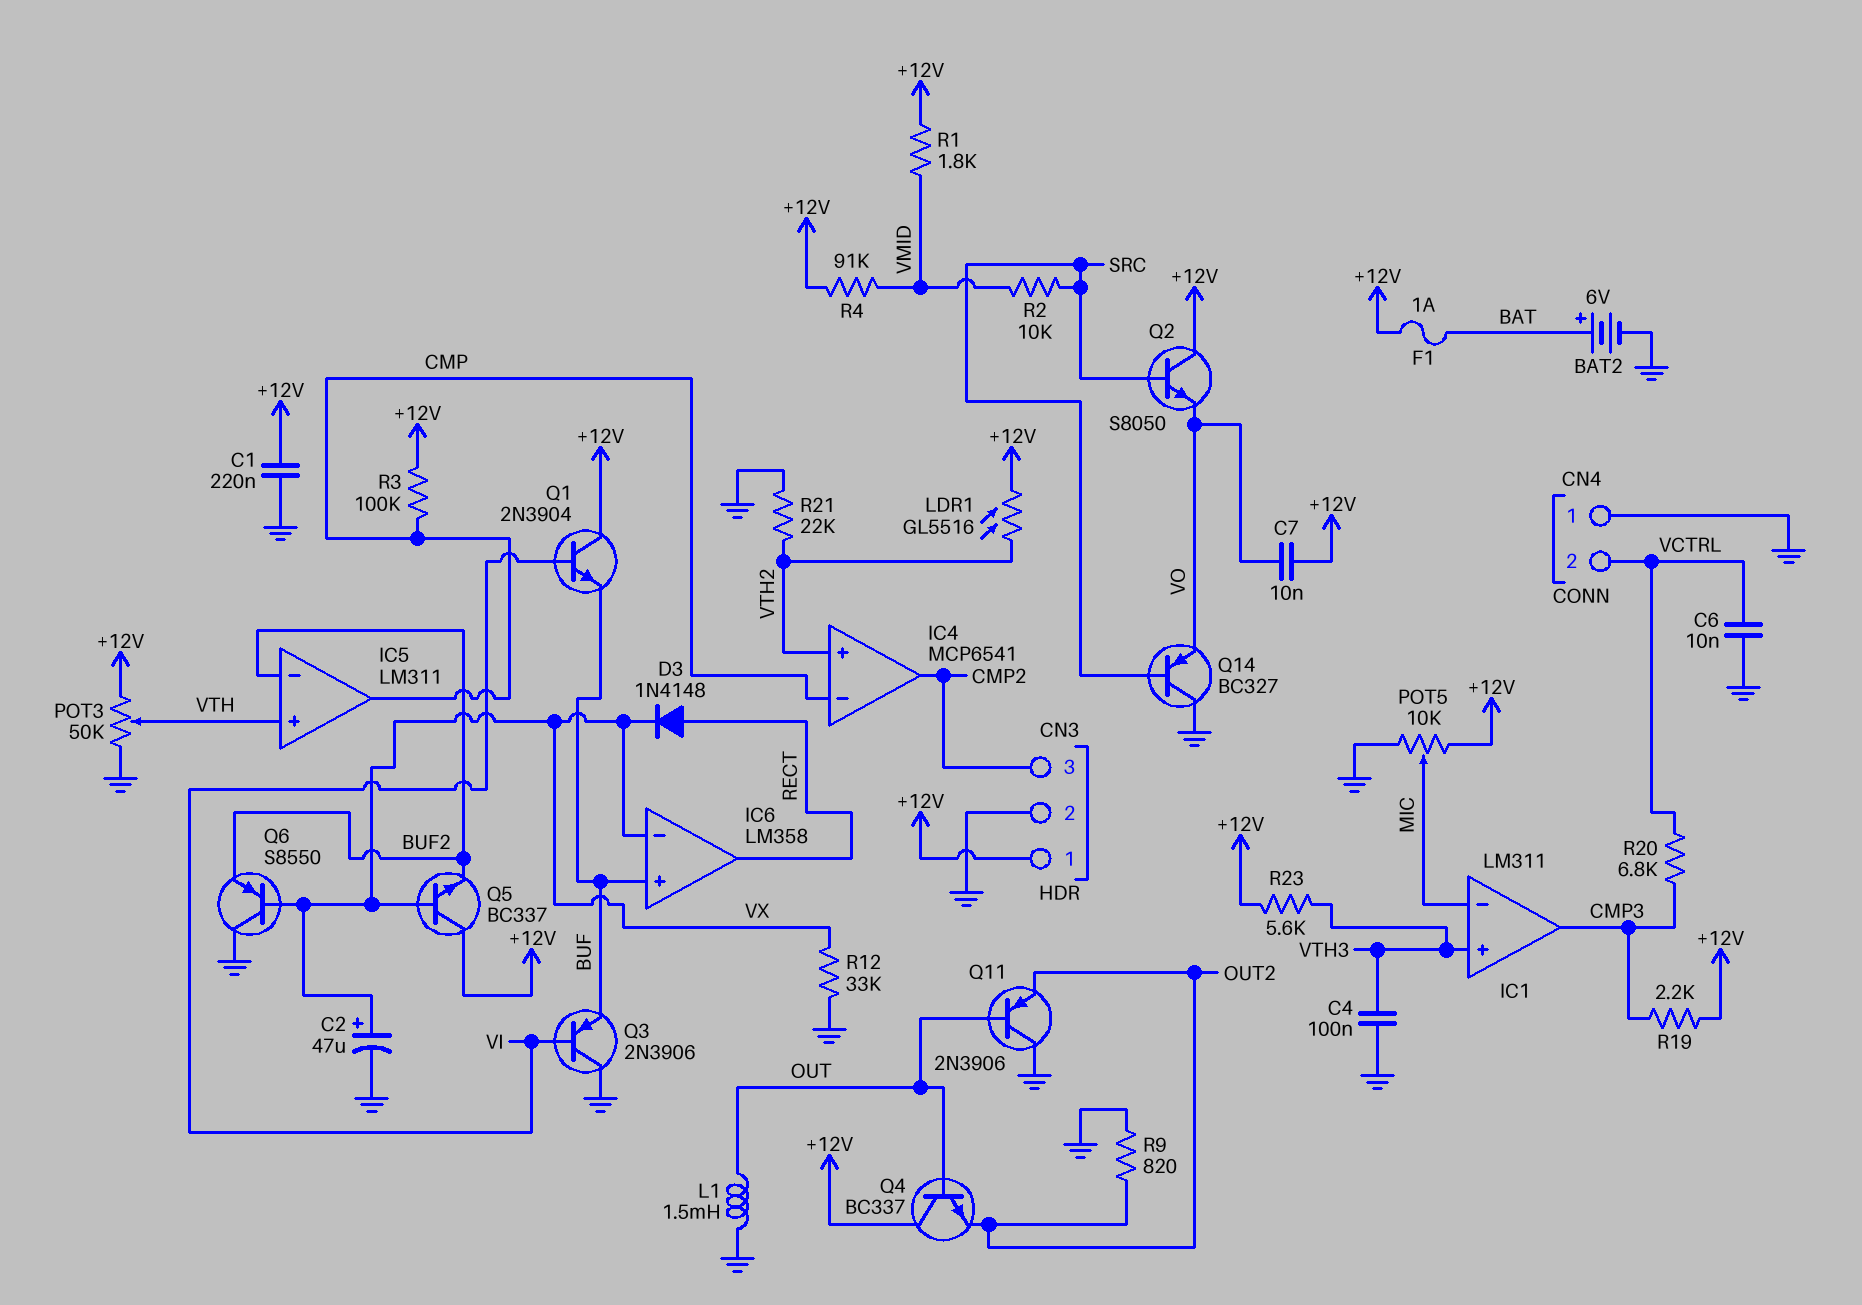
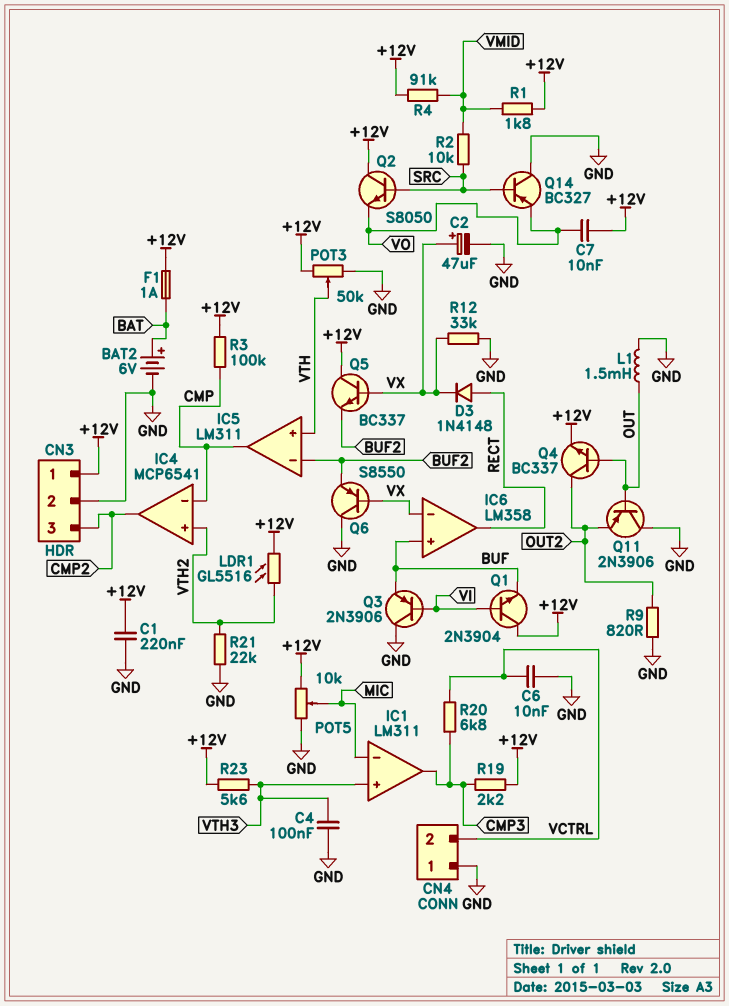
Q4: NPN BC337 (B OUT, C +12V, E OUT2) -> NPN BC337 (B OUT, C OUT2, E +12V)

